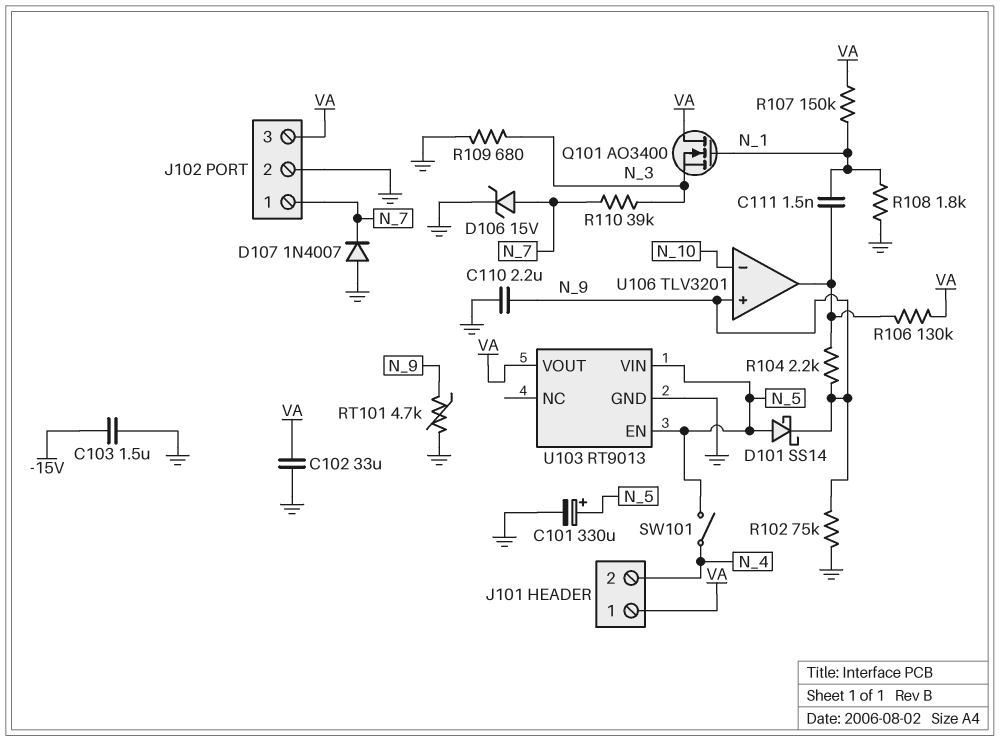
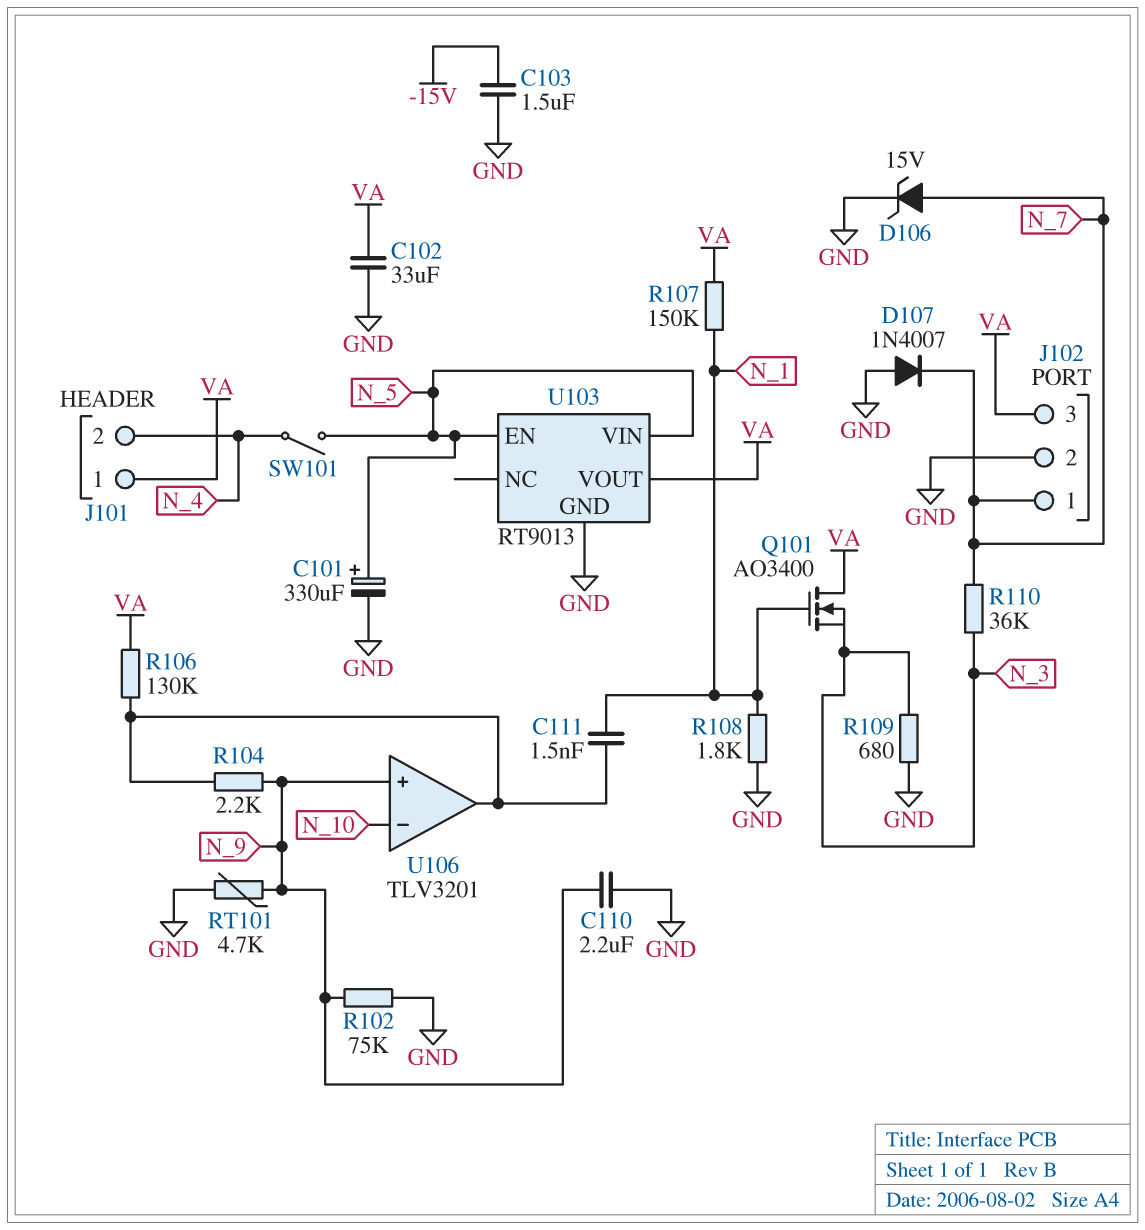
D101: schottky SS14 (A N_5, K N_9) -> none
R110: 39k (N_3, N_7) -> 36k (N_3, N_7)

